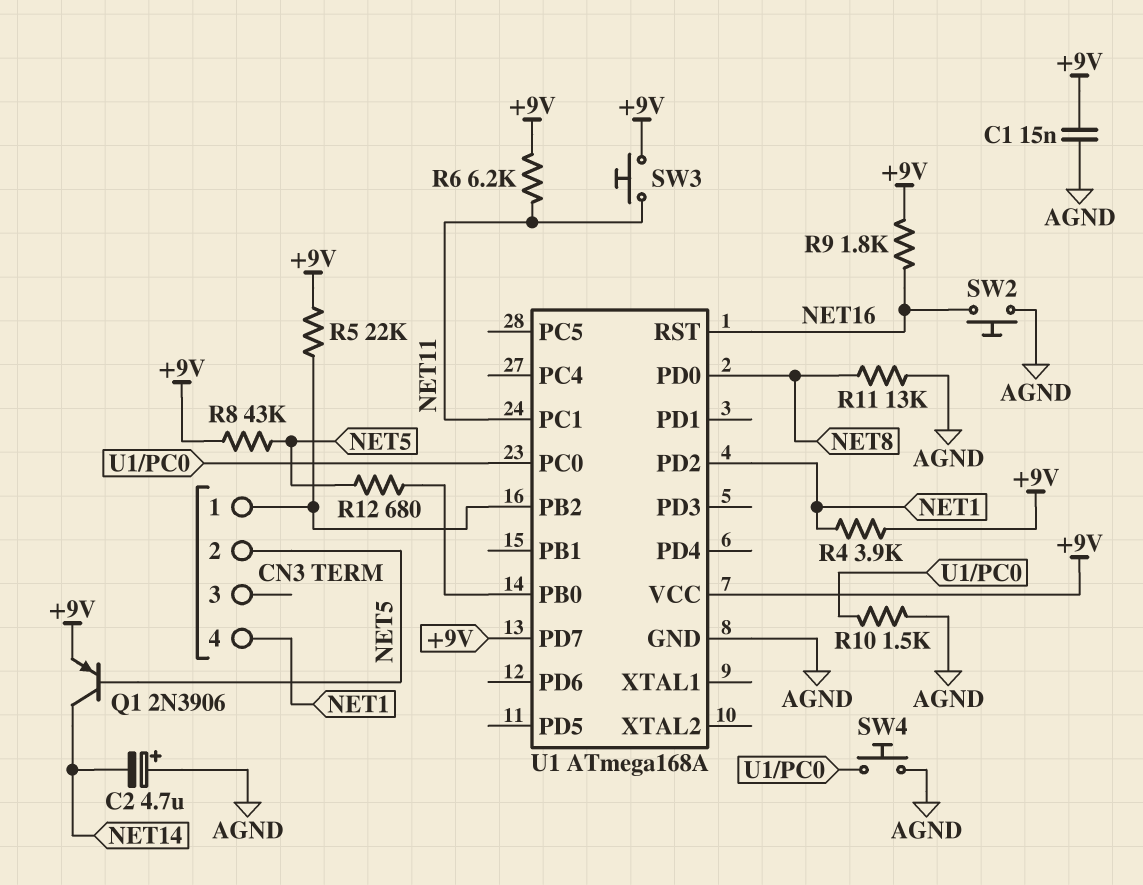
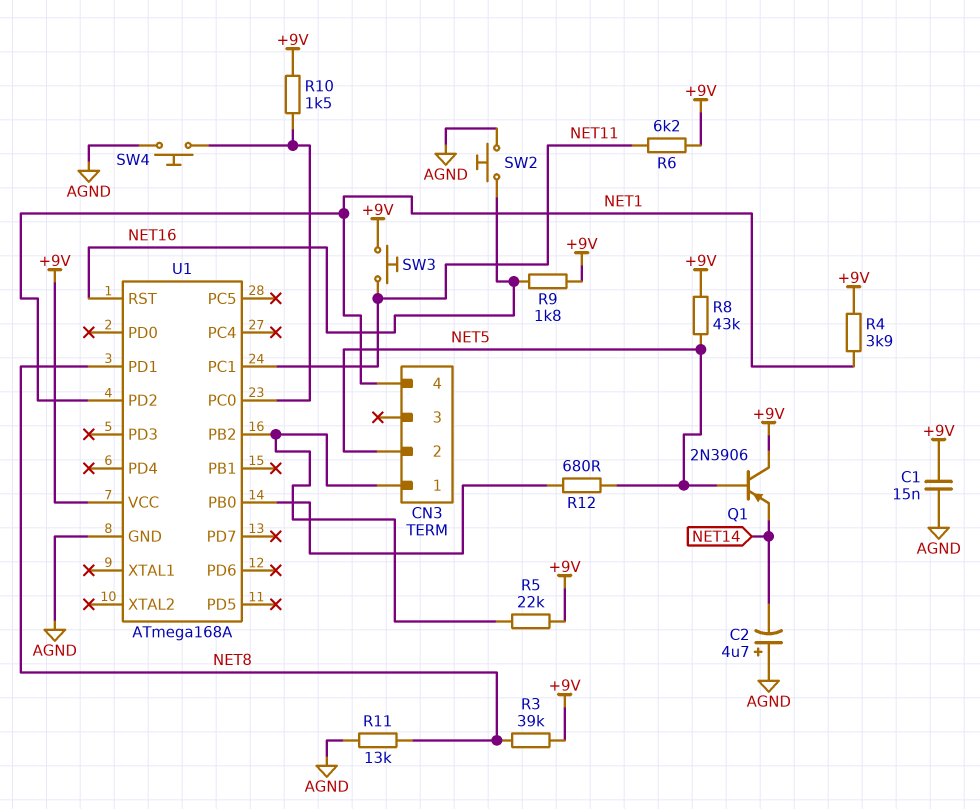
Q1: PNP 2N3906 (B NET5, C NET14, E +9V) -> PNP 2N3906 (B NET5, C +9V, E NET14)
R3: none -> 39k (+9V, NET8)
R10: 1.5k (AGND, U1/PC0) -> 1.5k (+9V, U1/PC0)
U1 pin PD0: NET8 -> none
U1 pin PD1: none -> NET8
U1 pin PD7: +9V -> none

